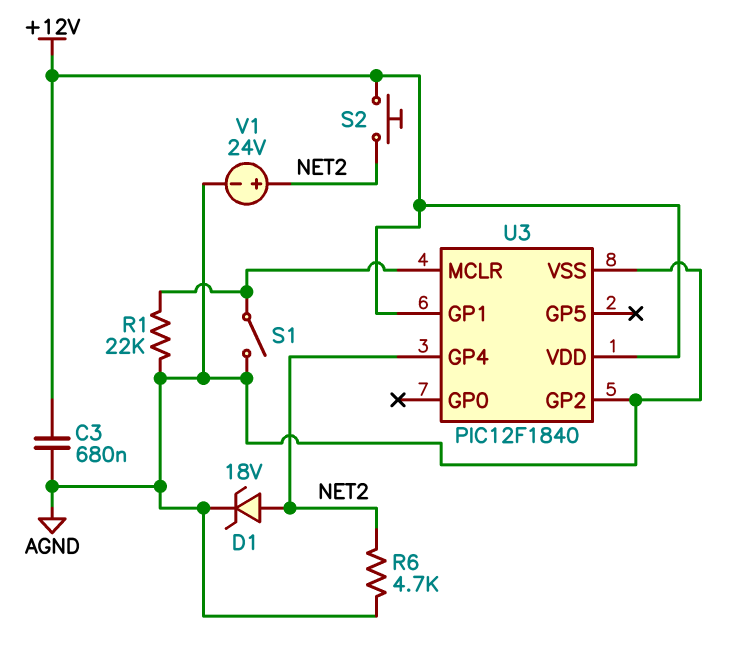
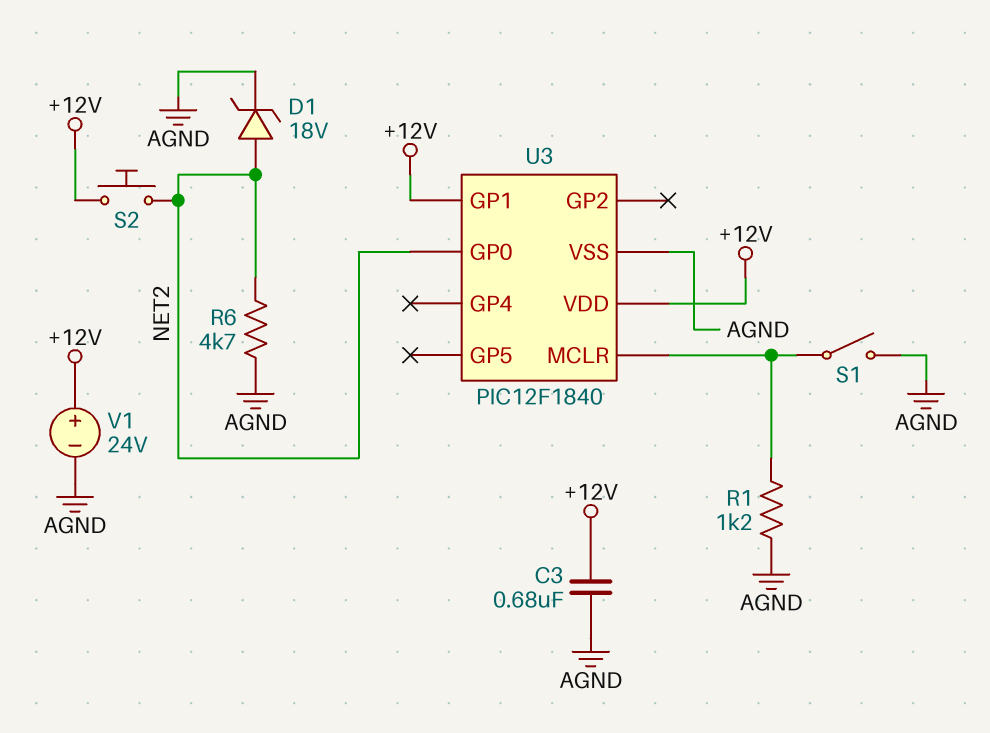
R1: 22k (AGND, U3/MCLR) -> 1.2k (AGND, U3/MCLR)
U3 pin GP0: none -> NET2
U3 pin GP2: AGND -> none
U3 pin GP4: NET2 -> none
V1: 24V (plus NET2, minus AGND) -> 24V (plus +12V, minus AGND)

